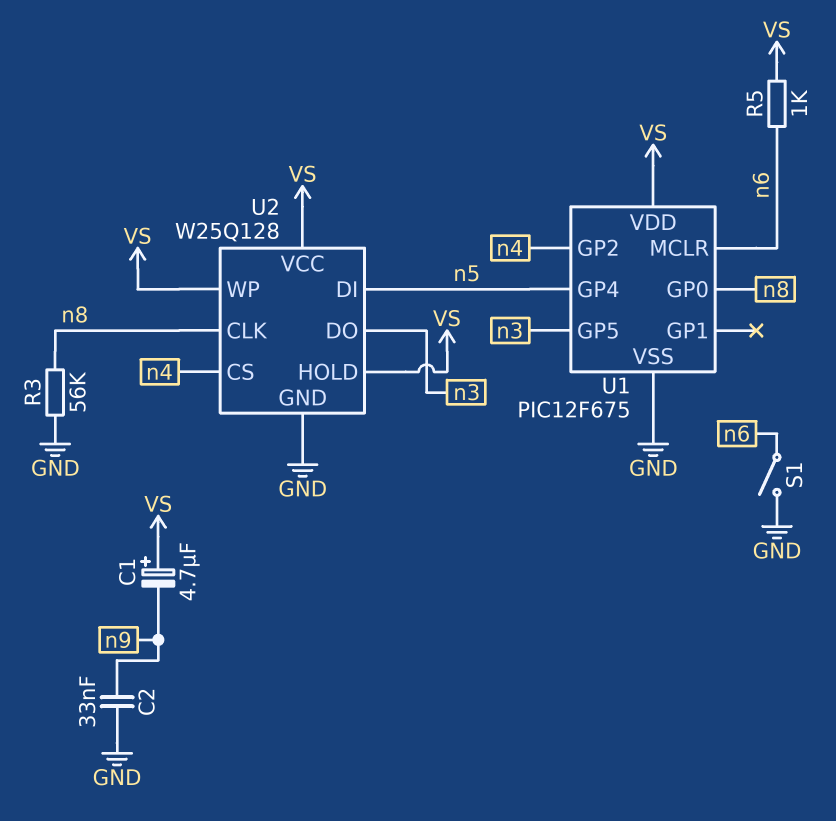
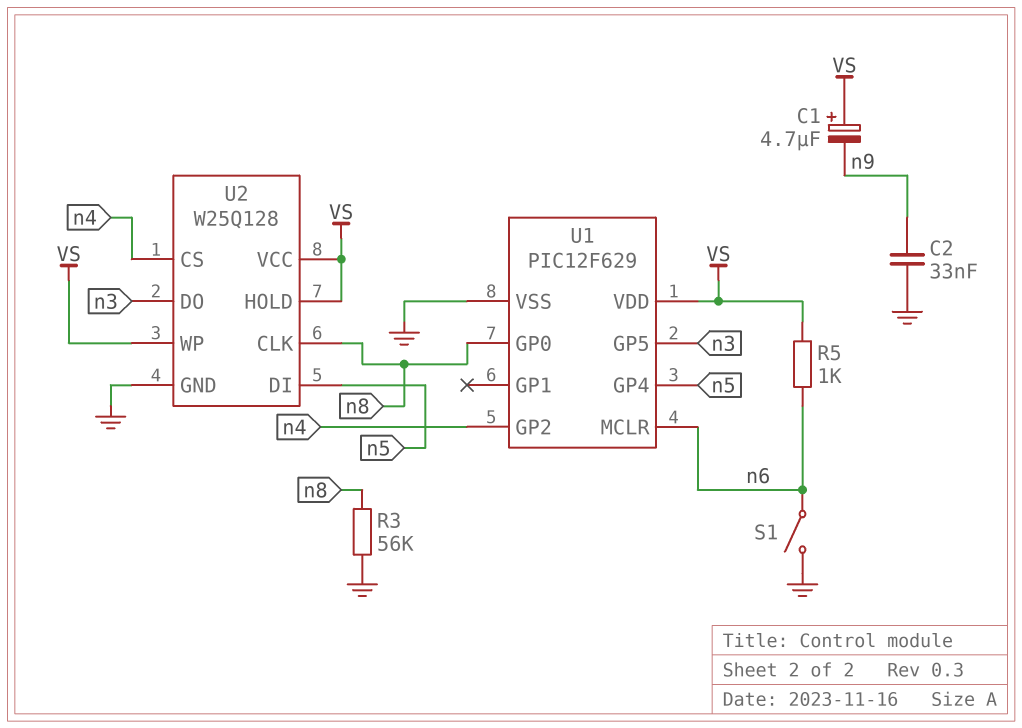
U1: PIC12F675 -> PIC12F629

